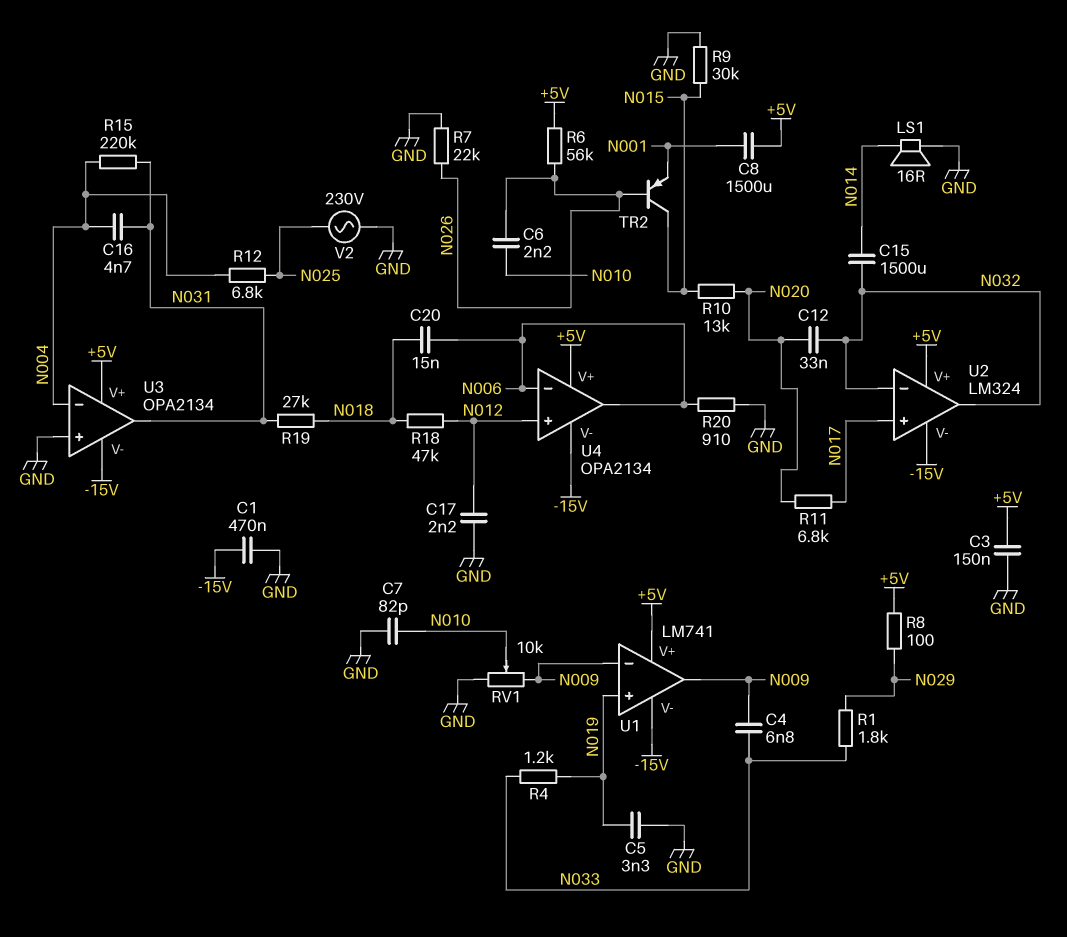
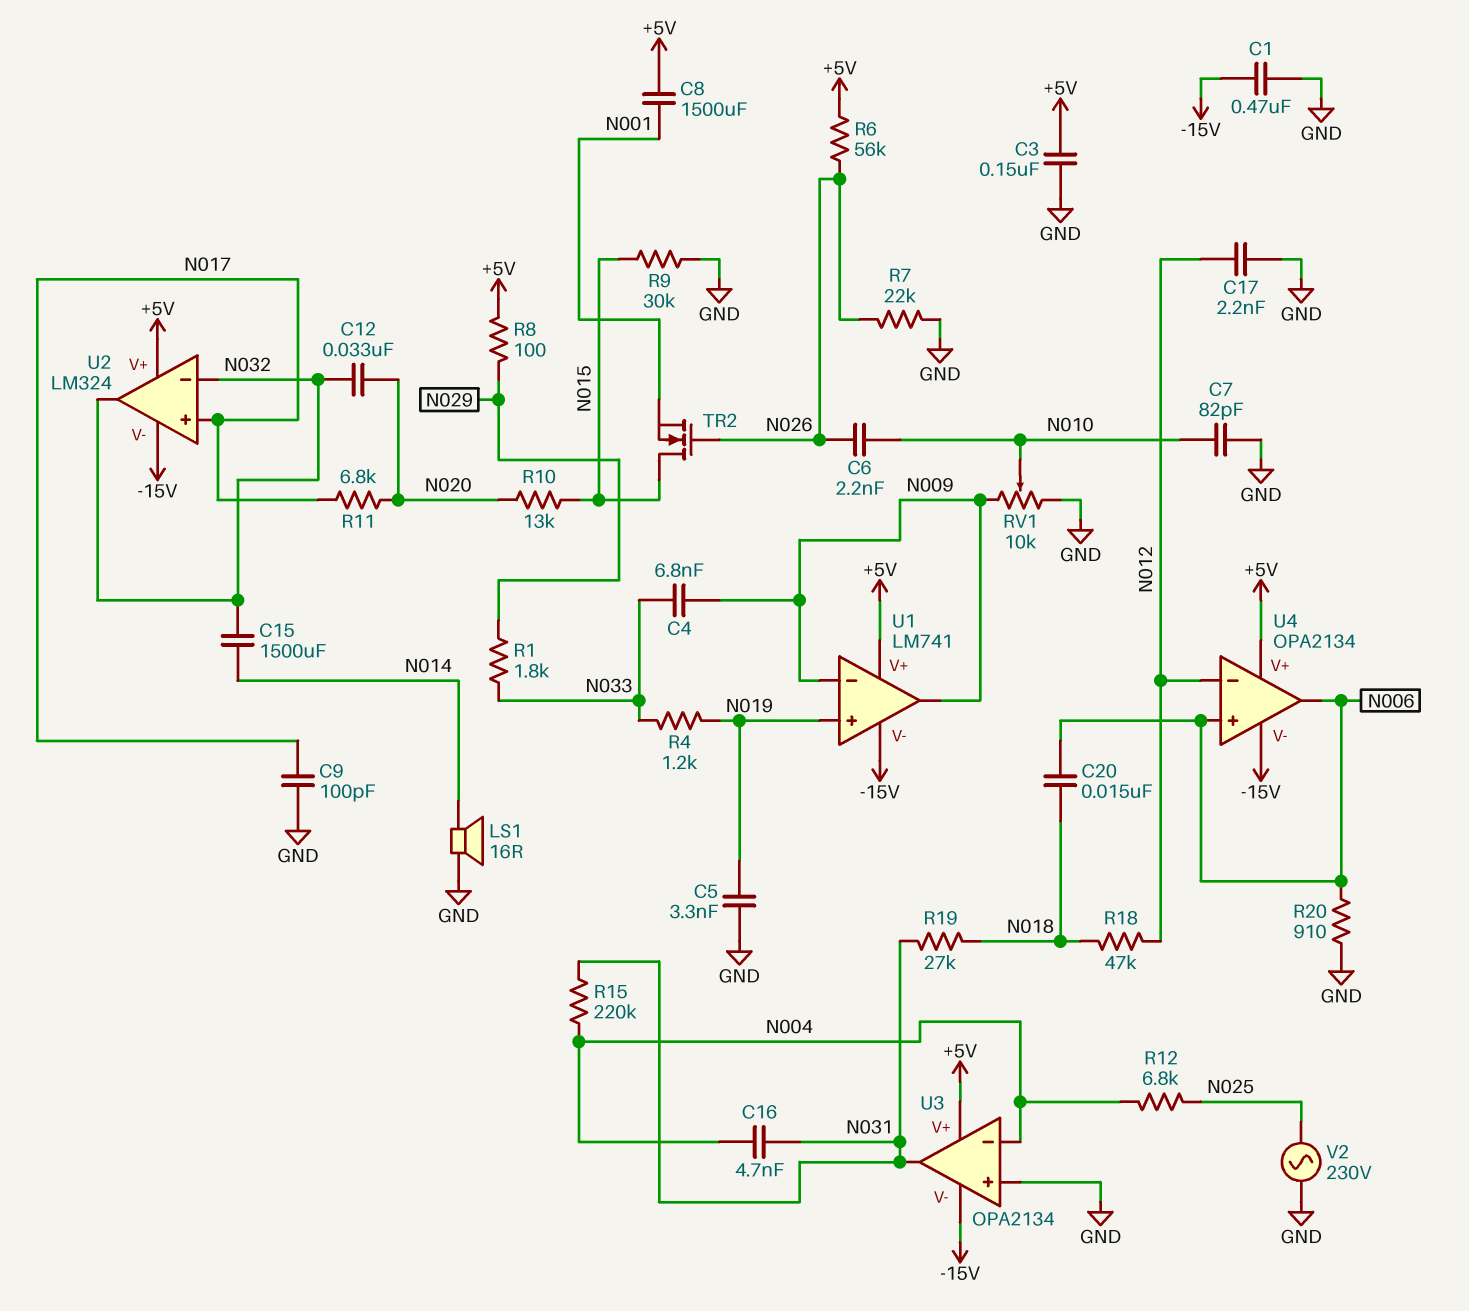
C9: none -> 100pF (GND, N017)
TR2: PNP (B N026, C N015, E N001) -> NMOS (G N026, D N015, S N001)
U4 pin in+: N012 -> N006
U4 pin in-: N006 -> N012

